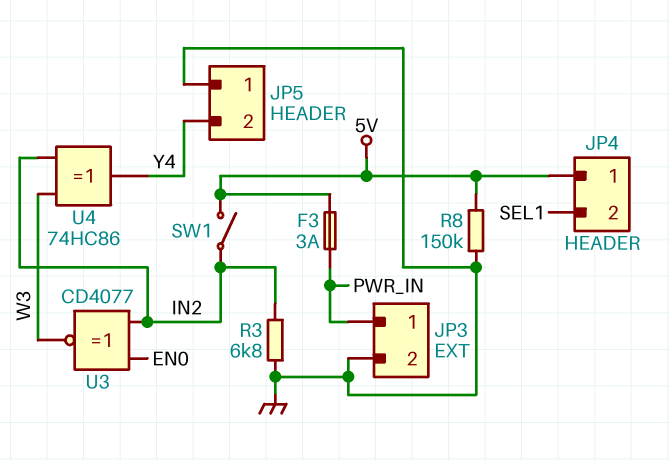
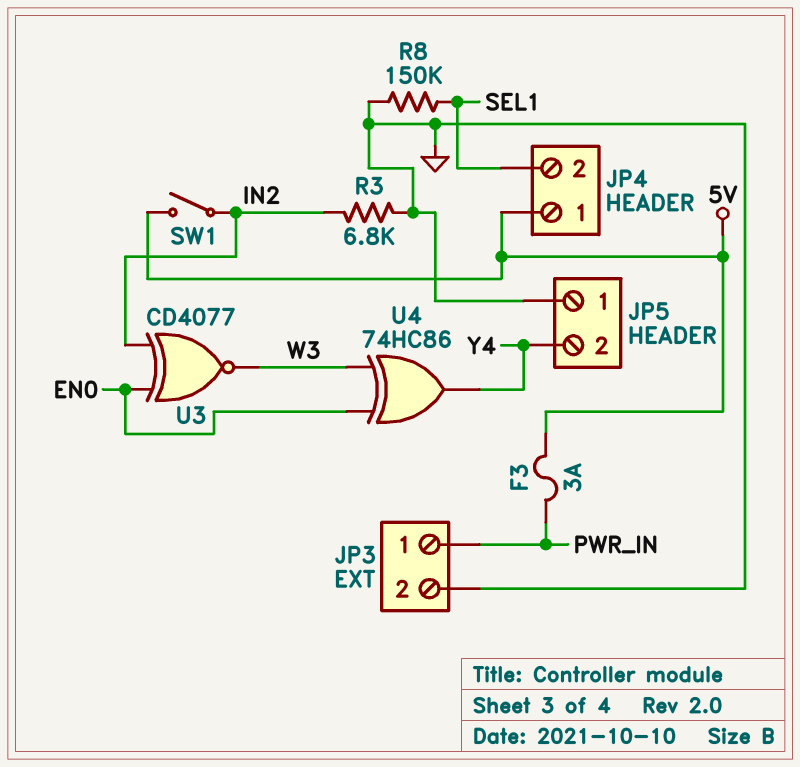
R8: 150k (5V, GND) -> 150k (GND, SEL1)
U4: XOR 74HC86 (in IN2, in W3, out Y4) -> XOR 74HC86 (in EN0, in W3, out Y4)

